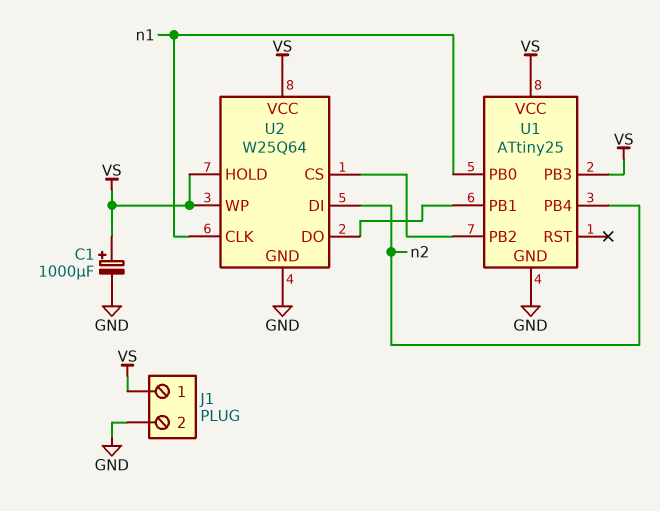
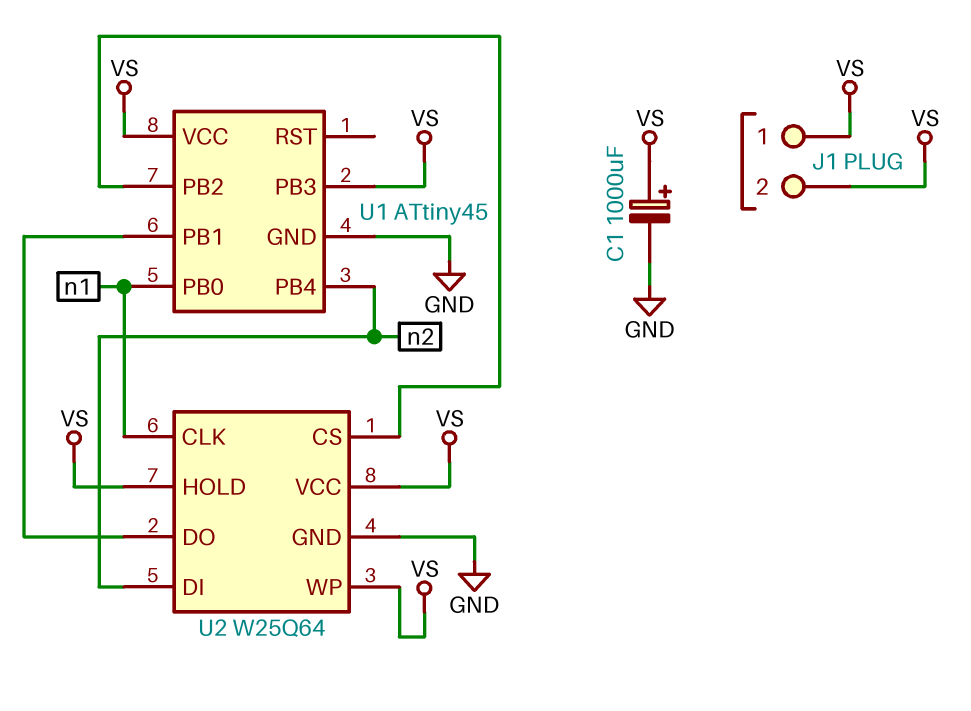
J1 pin 2: GND -> VS
U1: ATtiny25 -> ATtiny45

